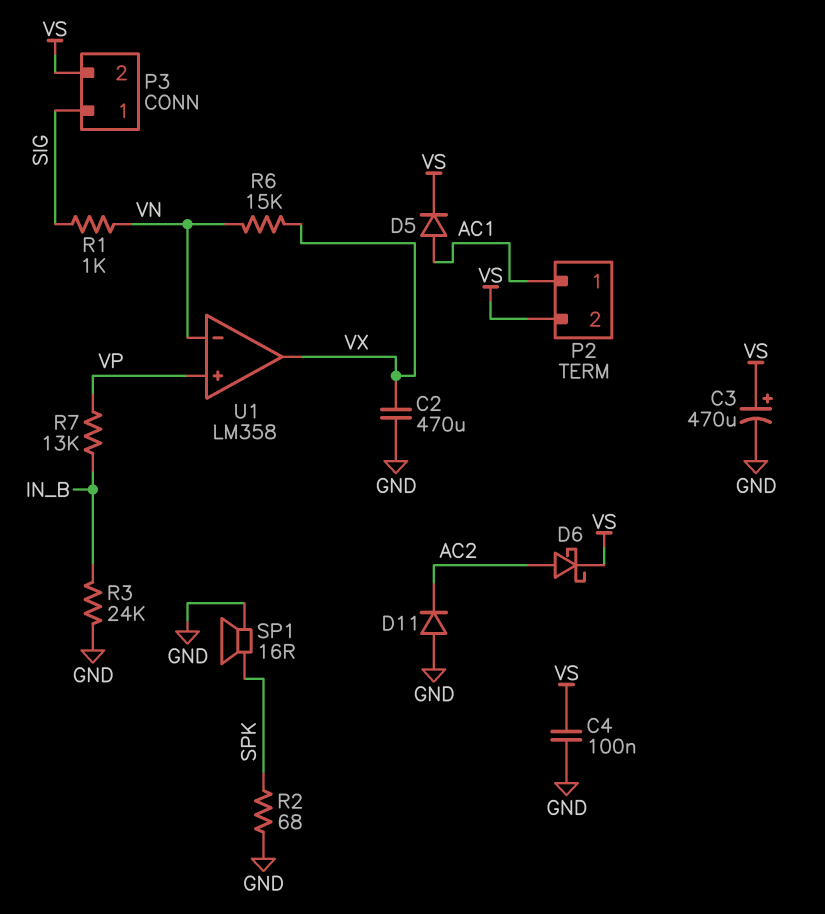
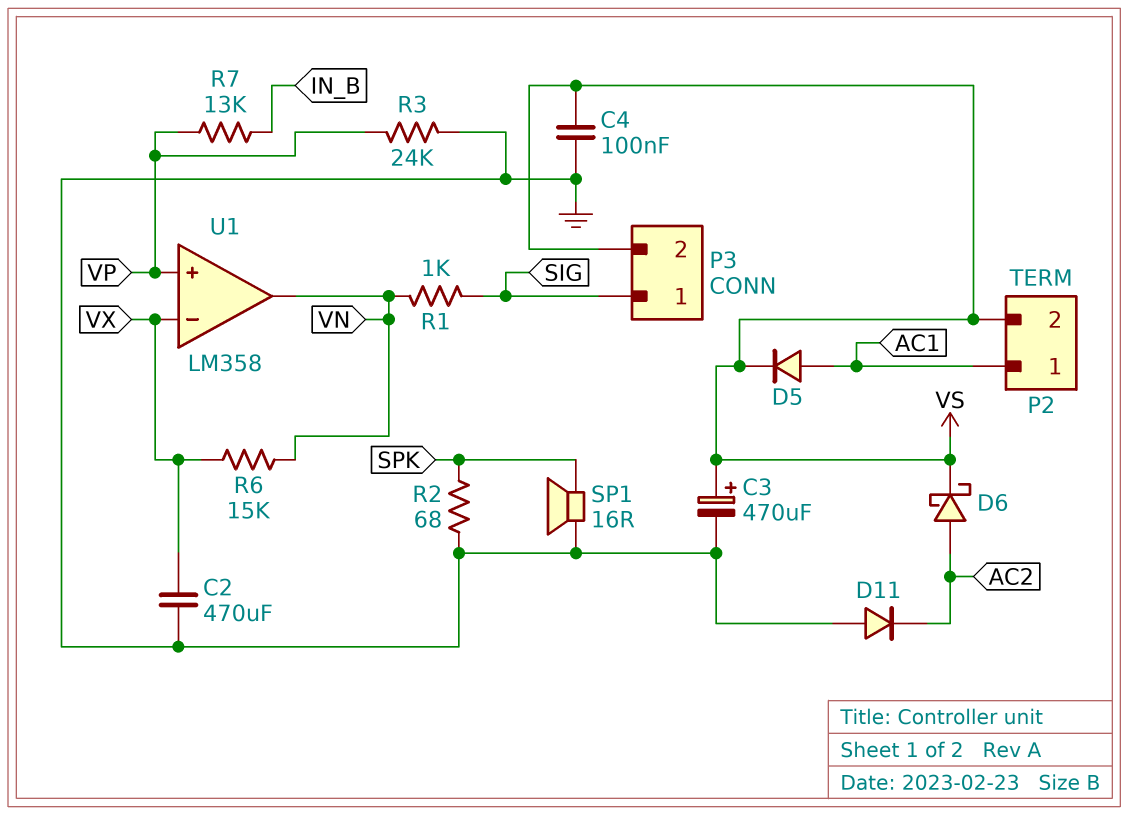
R3: 24k (GND, IN_B) -> 24k (GND, VP)
U1 pin in-: VN -> VX
U1 pin out: VX -> VN

